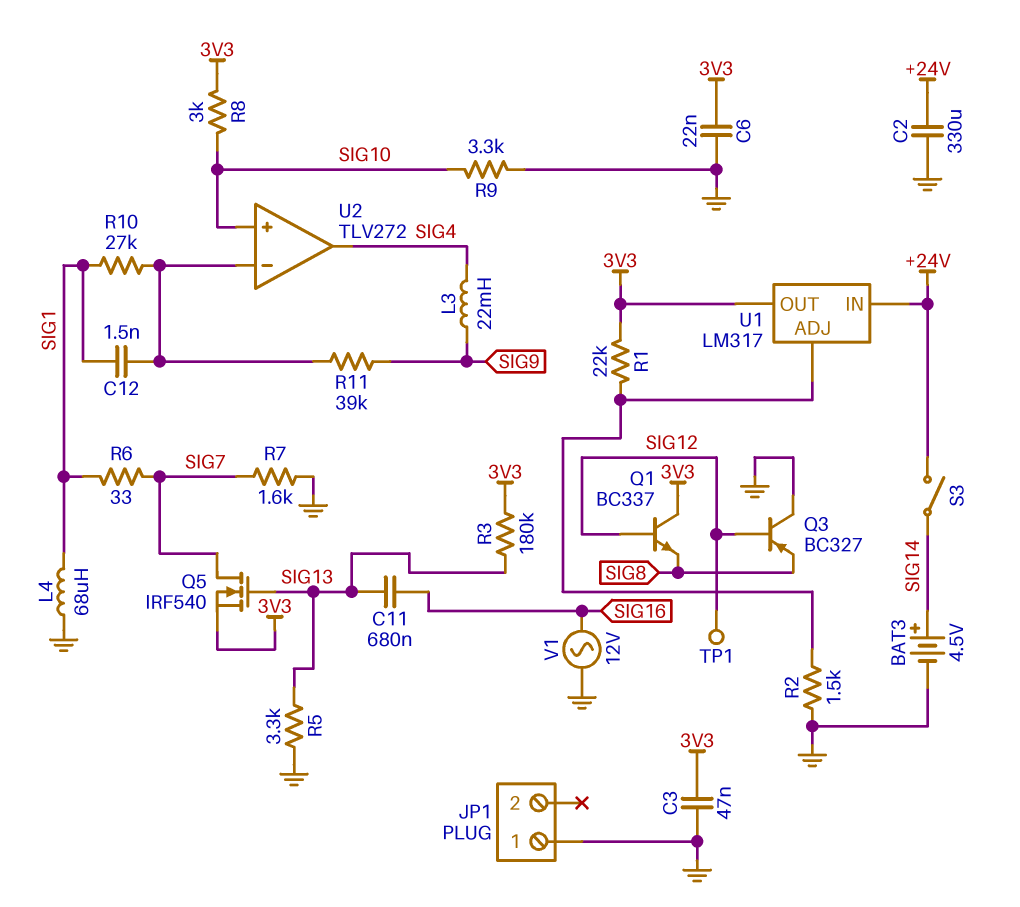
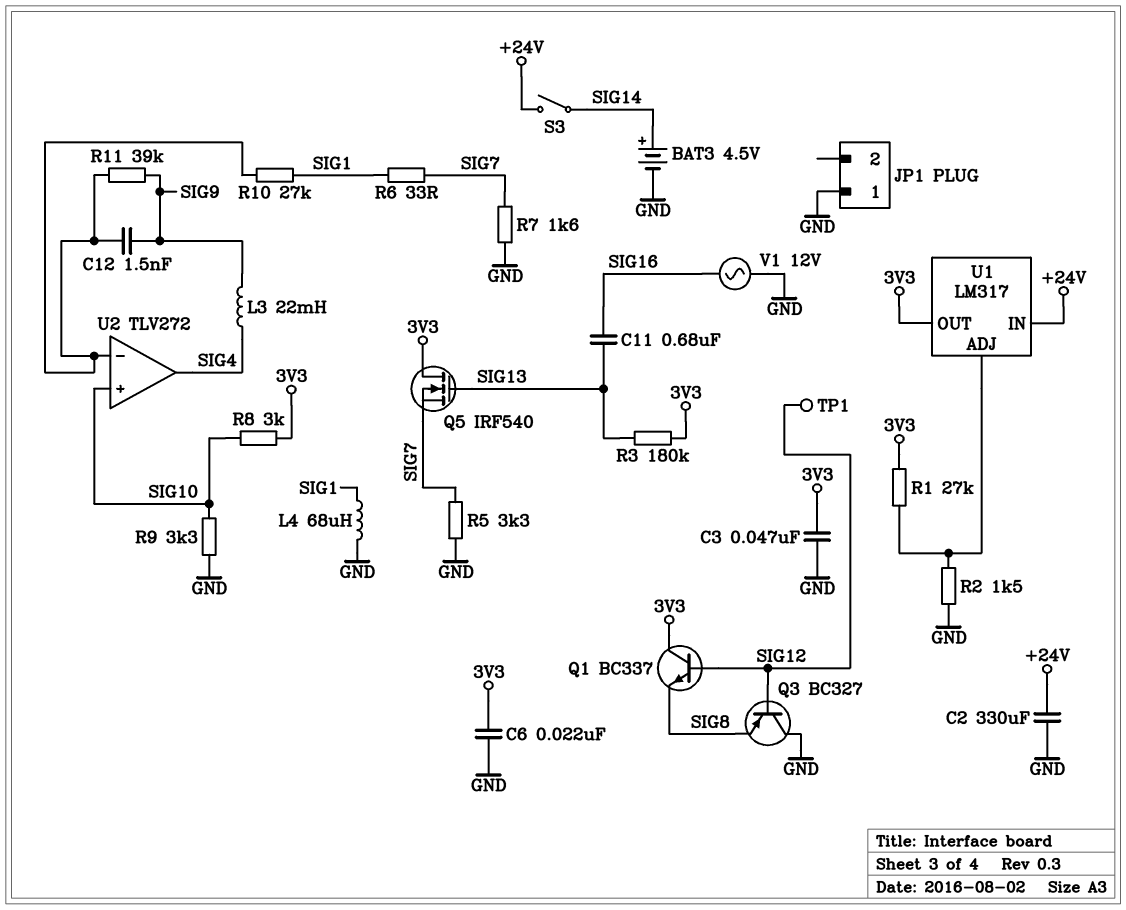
C12: 1.5nF (SIG1, U2/in-) -> 1.5nF (SIG9, U2/in-)
Q5: NMOS IRF540 (G SIG13, D SIG7, S 3V3) -> NMOS IRF540 (G SIG13, D 3V3, S SIG7)
R1: 22k (3V3, U1/ADJ) -> 27k (3V3, U1/ADJ)
R5: 3.3k (GND, SIG13) -> 3.3k (GND, SIG7)

